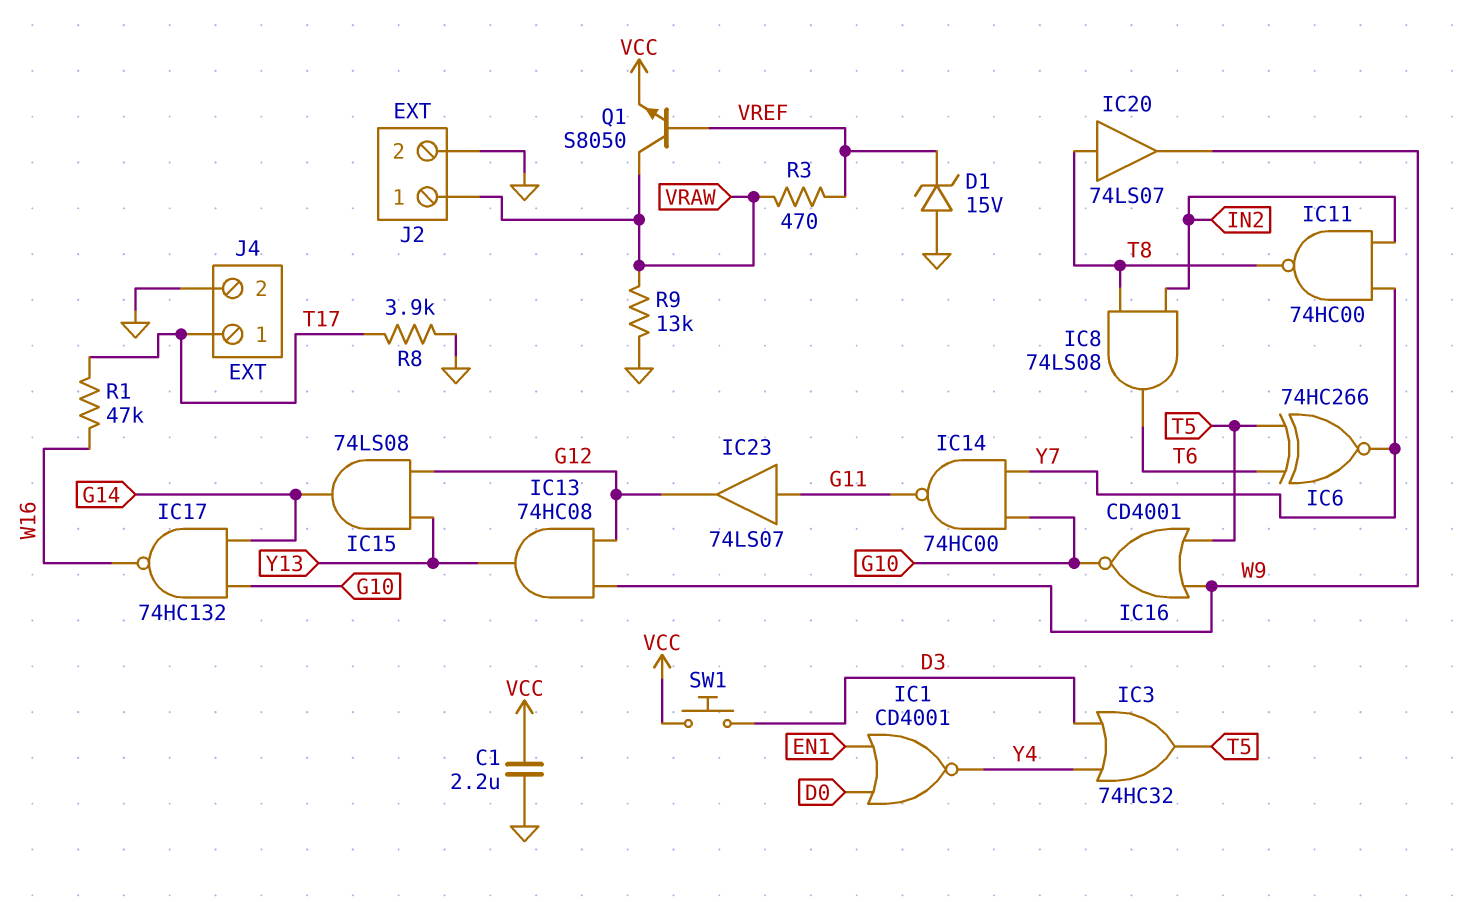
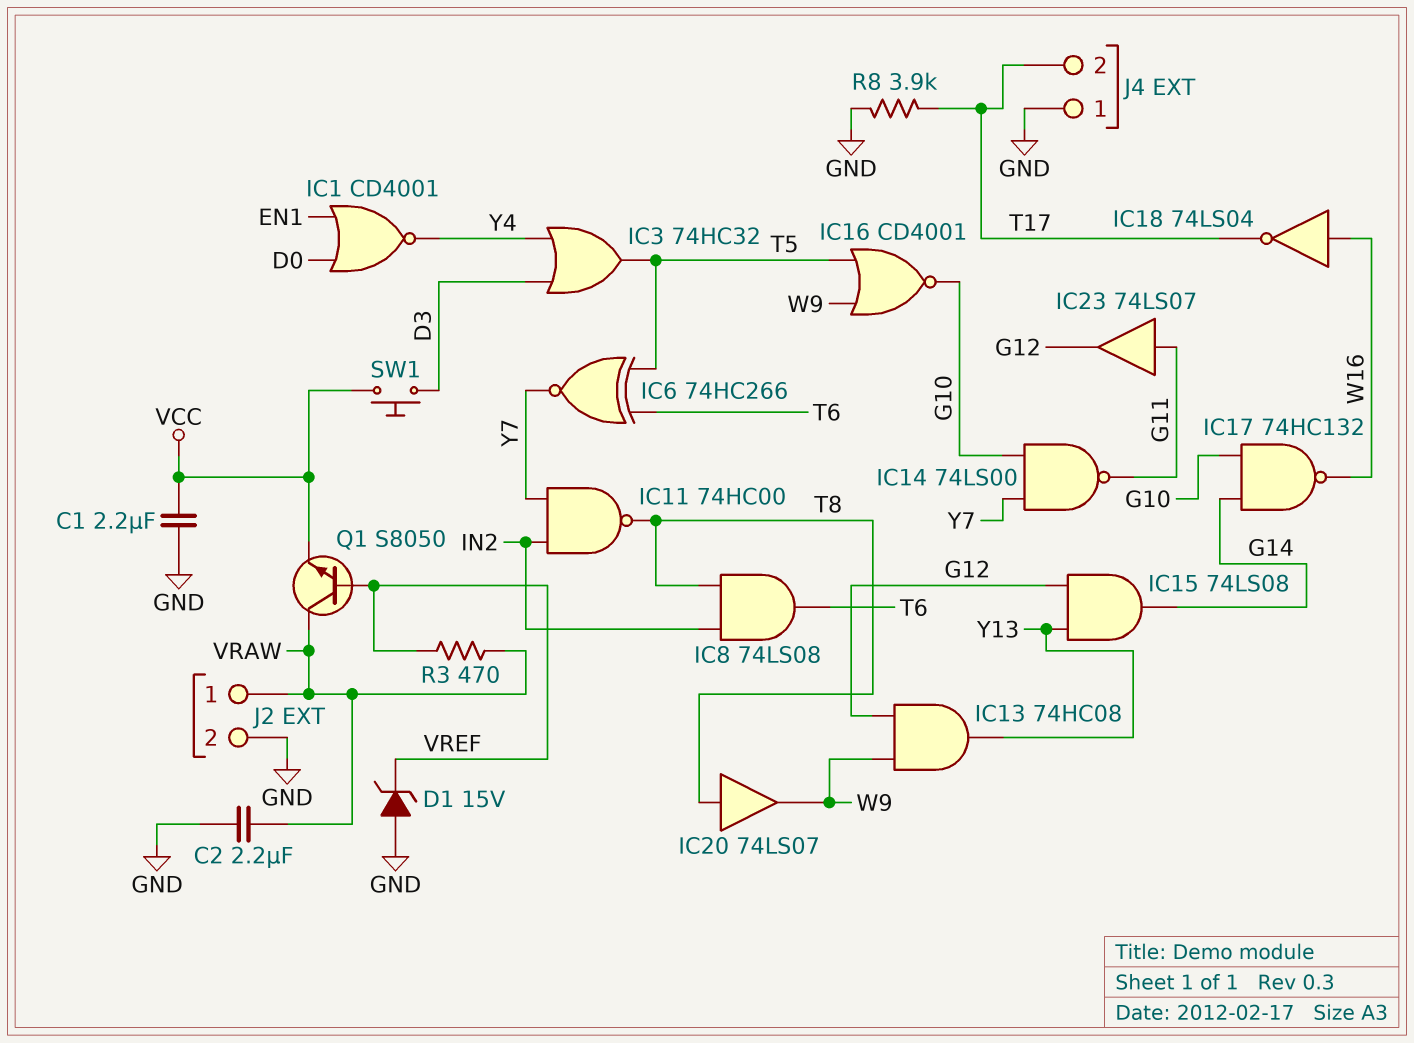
C2: none -> 2.2uF (GND, VRAW)
IC14: NAND 74HC00 (in G10, in Y7, out G11) -> NAND 74LS00 (in G10, in Y7, out G11)
IC18: none -> NOT 74LS04 (in W16, out T17)
J4 pin 1: T17 -> GND
J4 pin 2: GND -> T17
R1: 47k (T17, W16) -> none
R9: 13k (GND, VRAW) -> none

